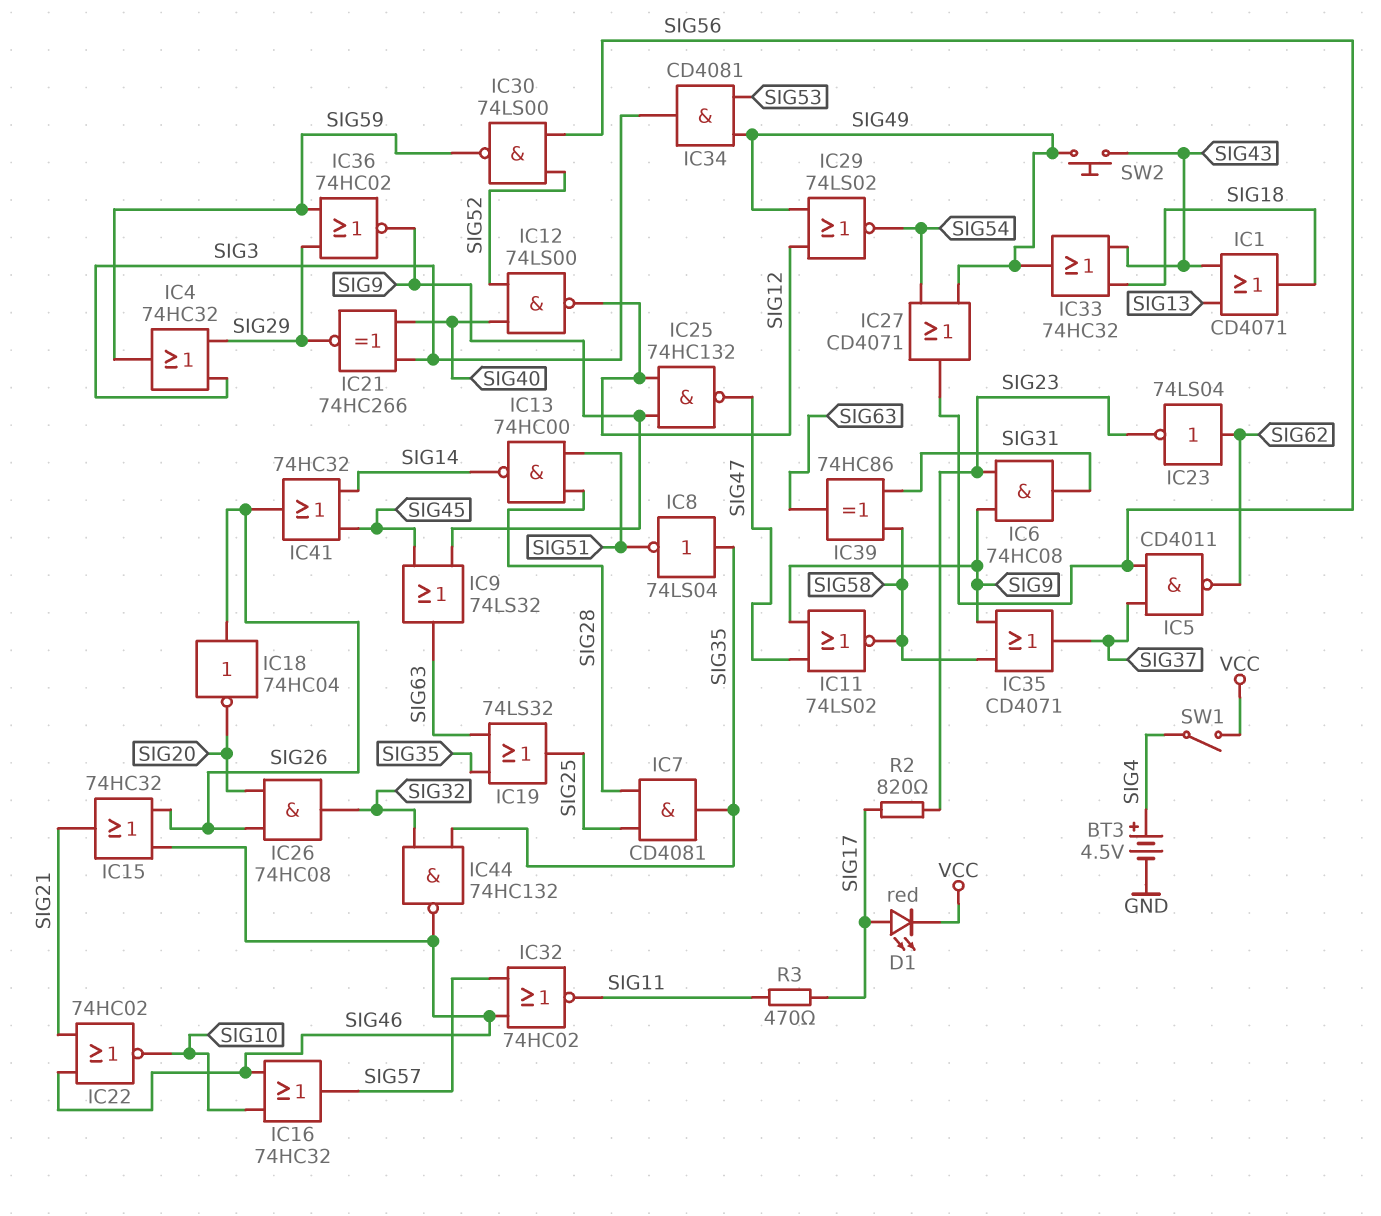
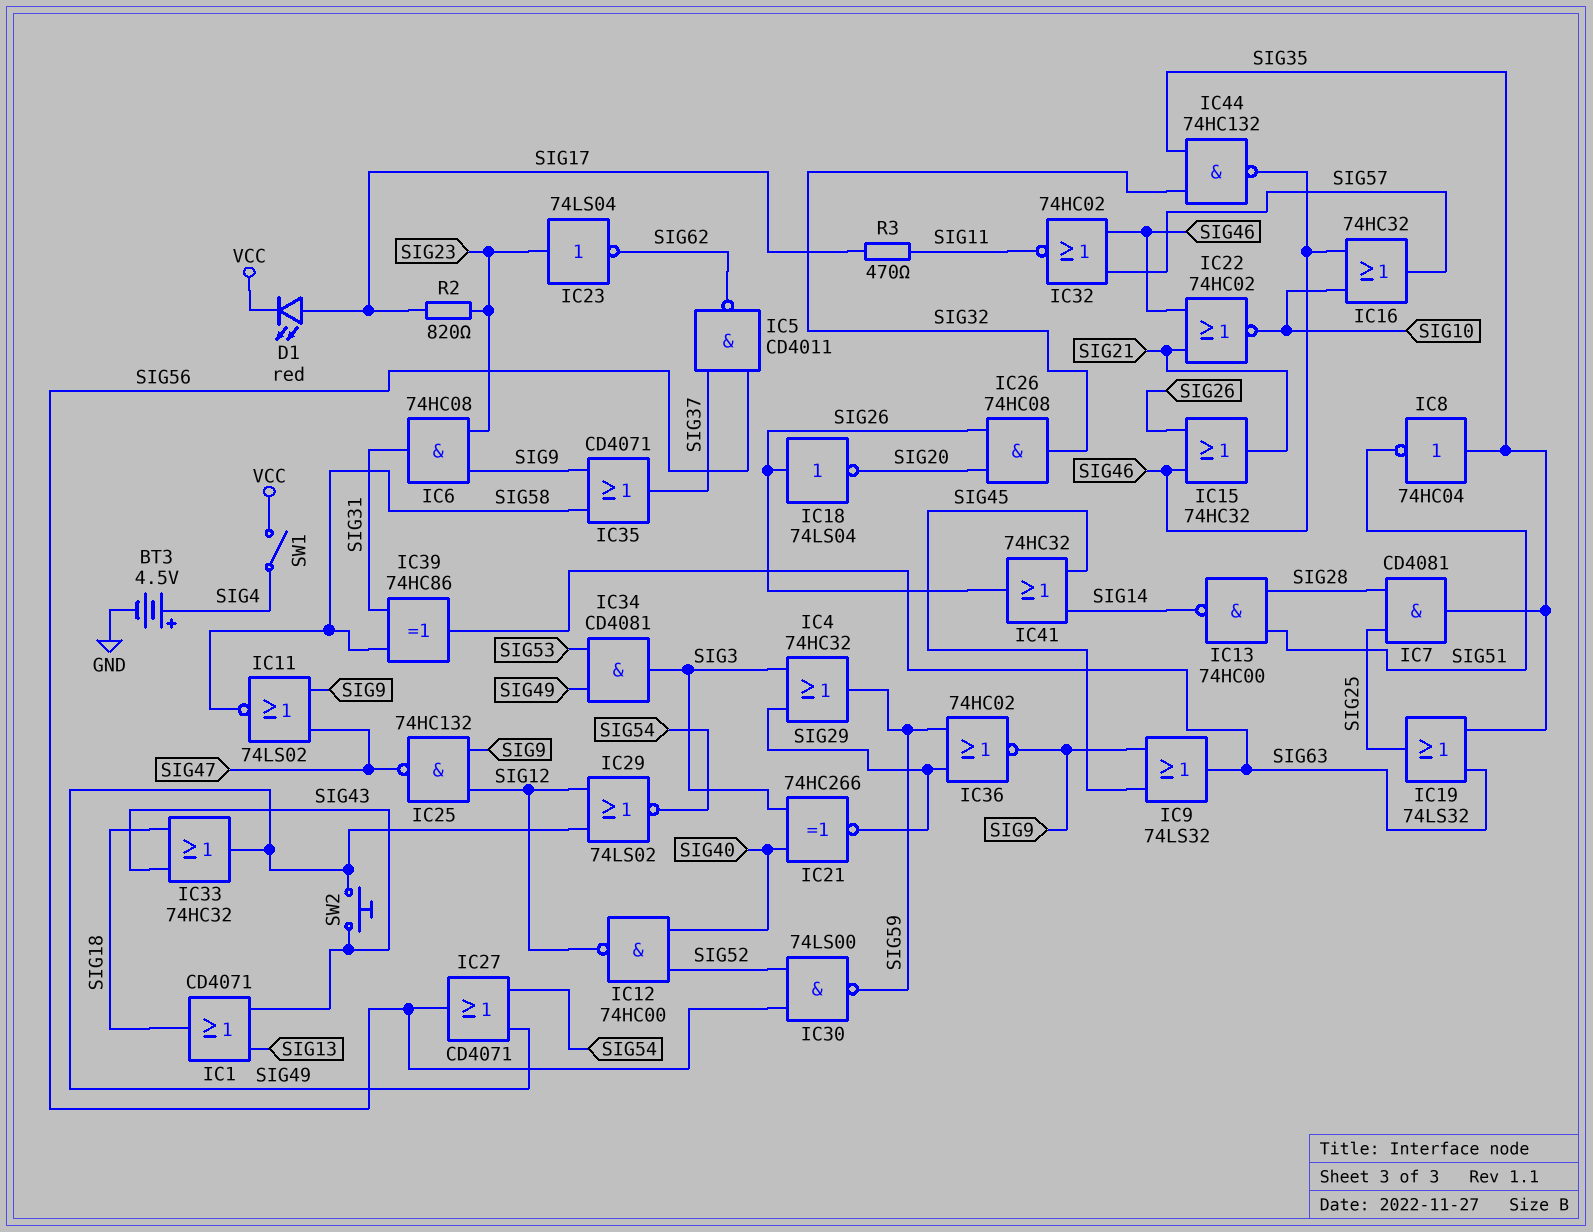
IC8: NOT 74LS04 (in SIG35, out SIG51) -> NOT 74HC04 (in SIG35, out SIG51)
IC12: NAND 74LS00 (in SIG40, in SIG52, out SIG12) -> NAND 74HC00 (in SIG40, in SIG52, out SIG12)
IC18: NOT 74HC04 (in SIG26, out SIG20) -> NOT 74LS04 (in SIG26, out SIG20)
IC23: NOT 74LS04 (in SIG62, out SIG23) -> NOT 74LS04 (in SIG23, out SIG62)

